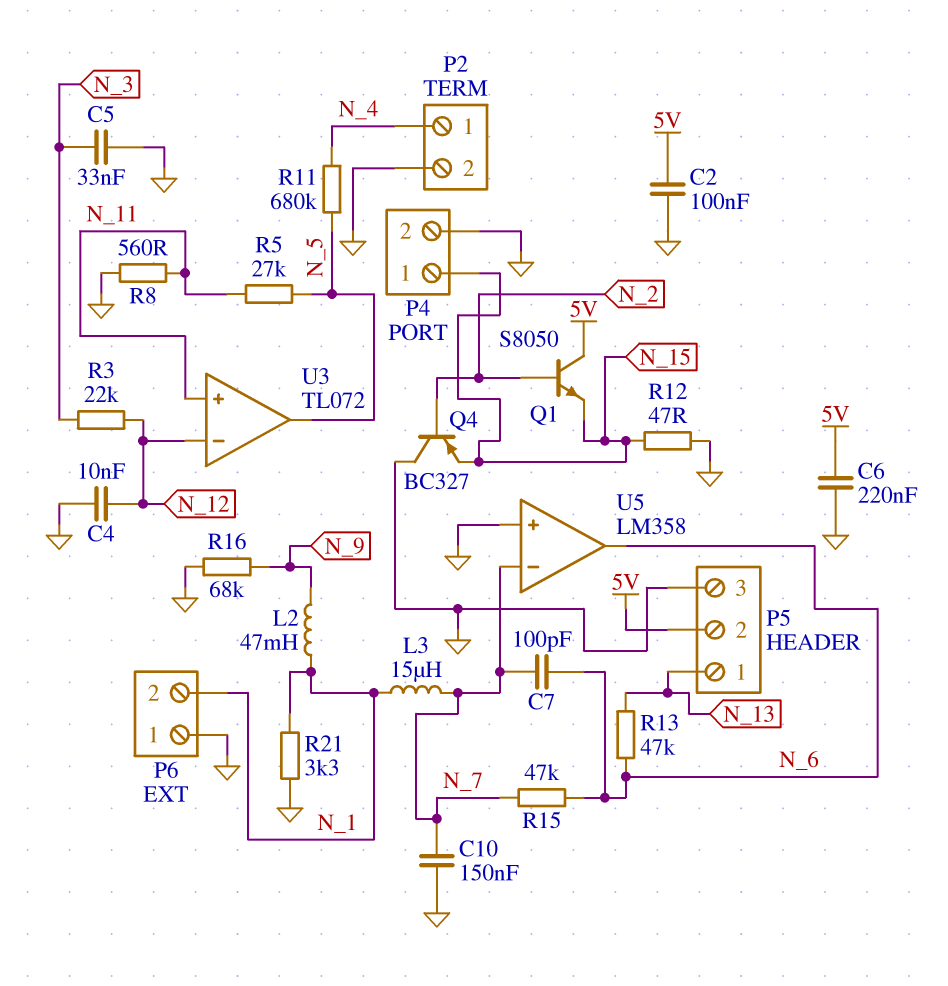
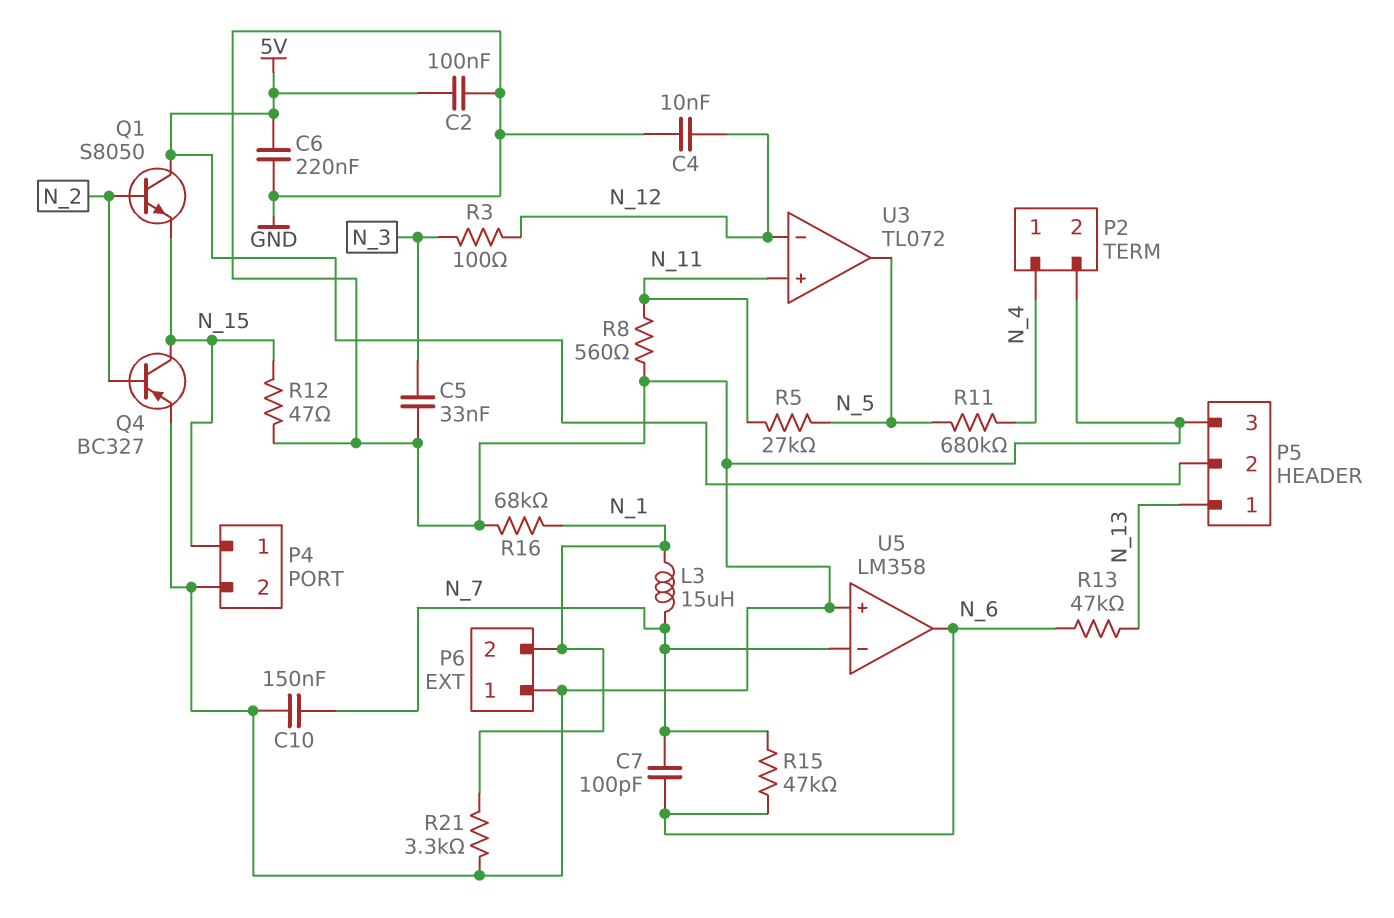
L2: 47mH (N_1, N_9) -> none
Q4: PNP BC327 (B N_2, C GND, E N_15) -> PNP BC327 (B N_2, C N_15, E GND)
R3: 22k (N_3, N_12) -> 100 (N_3, N_12)
R16: 68k (GND, N_9) -> 68k (GND, N_1)

